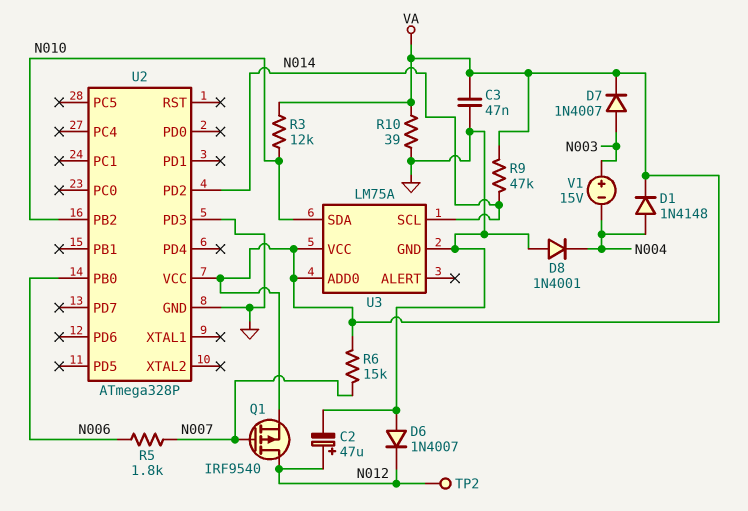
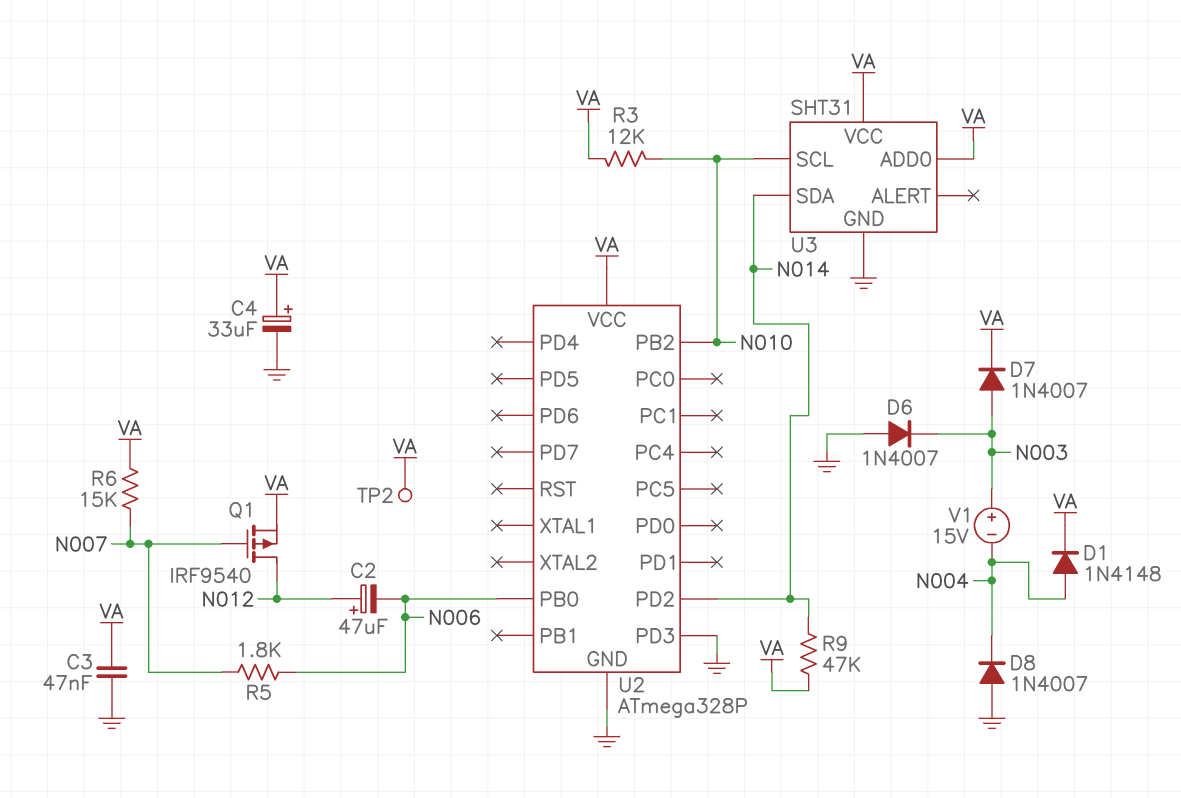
C2: 47uF (plus N012, minus GND) -> 47uF (plus N012, minus N006)
C4: none -> 33uF (plus VA, minus GND)
D6: diode 1N4007 (A GND, K N012) -> diode 1N4007 (A GND, K N003)
D8: diode 1N4001 (A GND, K N004) -> diode 1N4007 (A GND, K N004)
R10: 39 (GND, VA) -> none
TP2: test point (N012) -> test point (VA)
U3: LM75A -> SHT31
U3 pin SCL: N014 -> N010
U3 pin SDA: N010 -> N014

